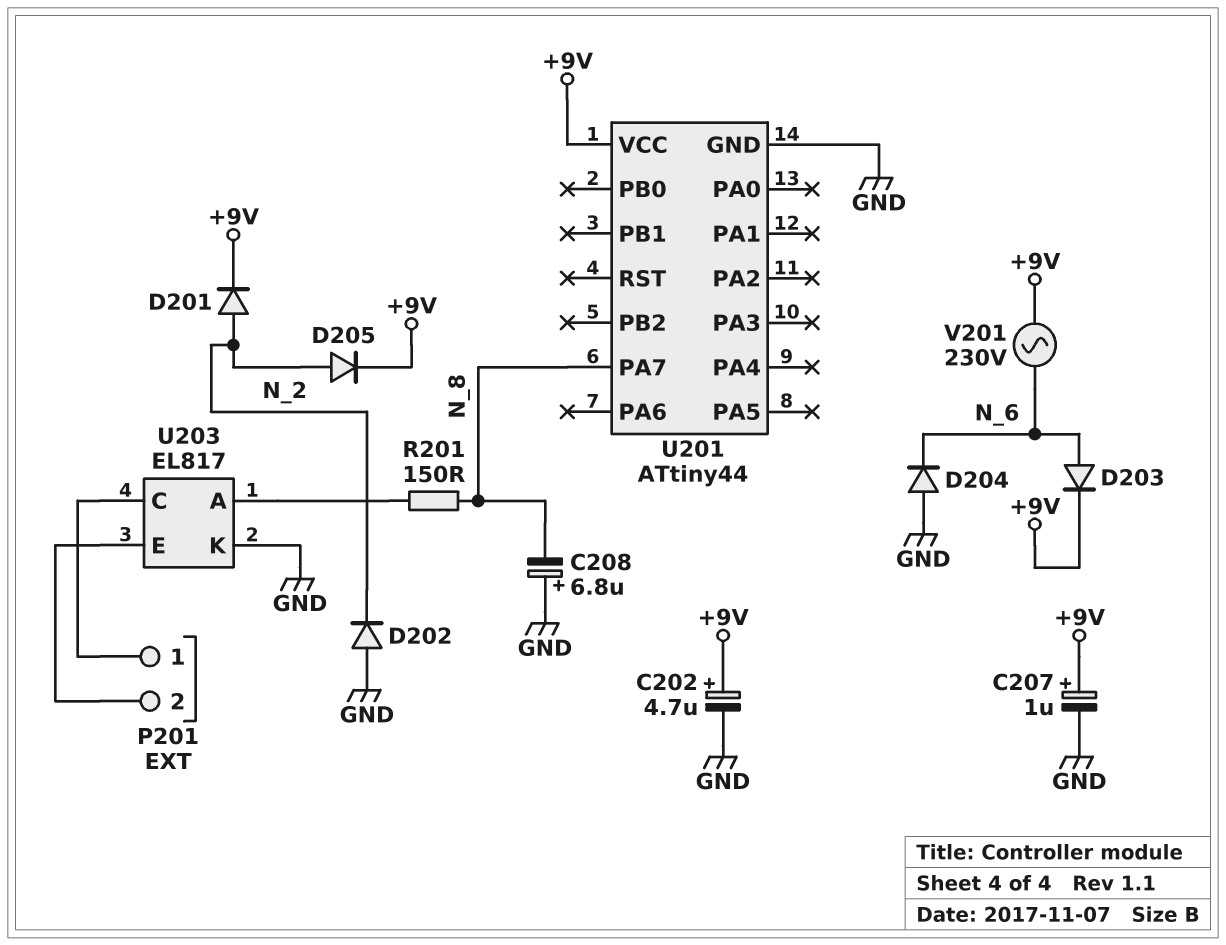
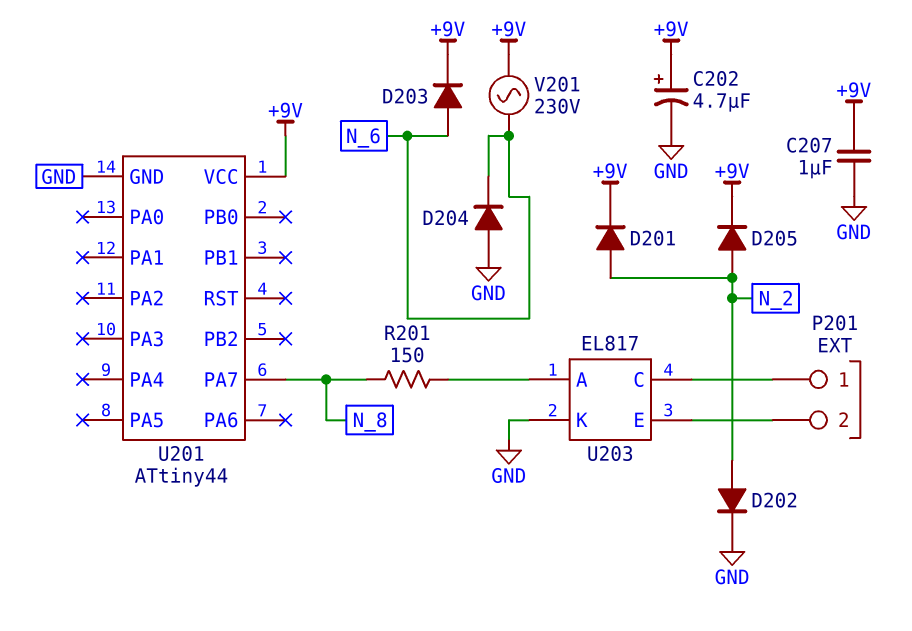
C207: 1uF (plus +9V, minus GND) -> 1uF (+9V, GND)
C208: 6.8uF (plus GND, minus N_8) -> none
D202: diode (A GND, K N_2) -> diode (A N_2, K GND)

